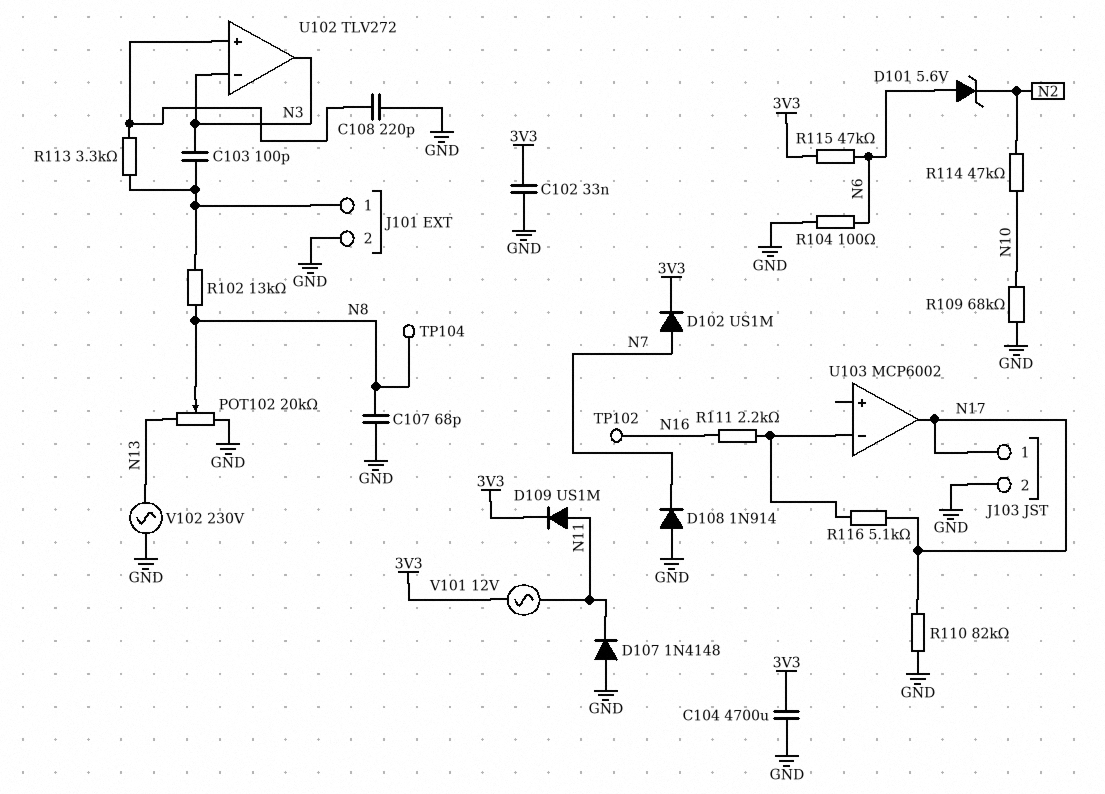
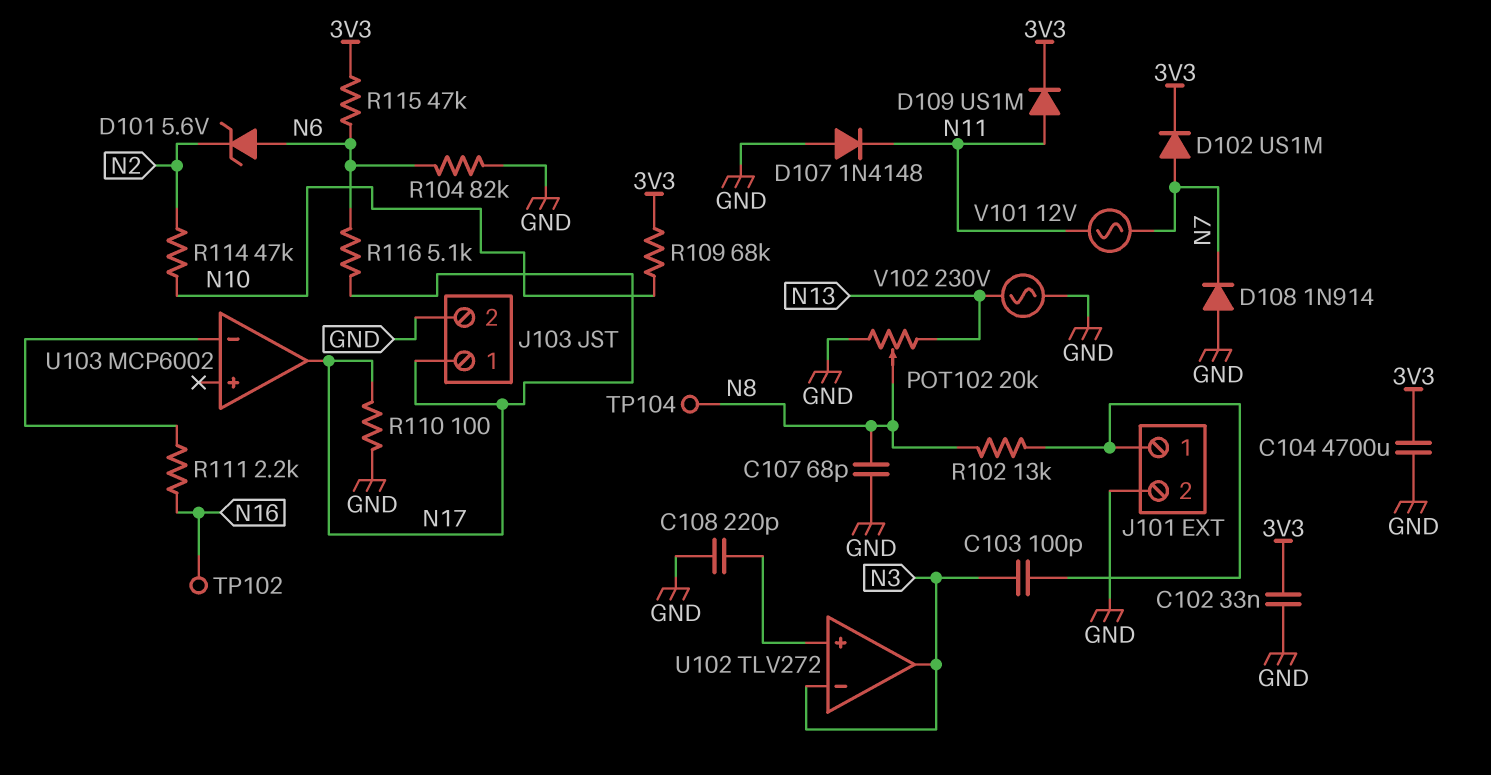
R104: 100 (GND, N6) -> 82k (GND, N6)
R109: 68k (GND, N10) -> 68k (3V3, N10)
R110: 82k (GND, N17) -> 100 (GND, N17)
R113: 3.3k (J101/1, U102/in+) -> none
R116: 5.1k (N17, U103/in-) -> 5.1k (N6, N17)
V101: AC 12V (3V3, N11) -> AC 12V (N7, N11)

